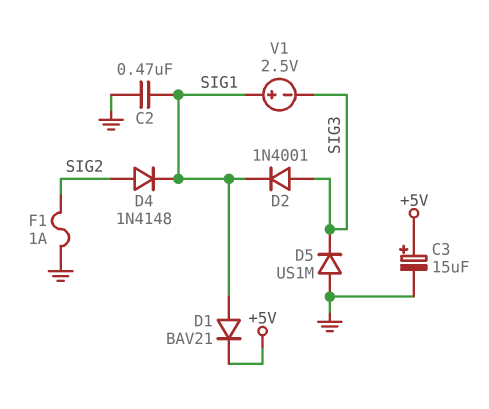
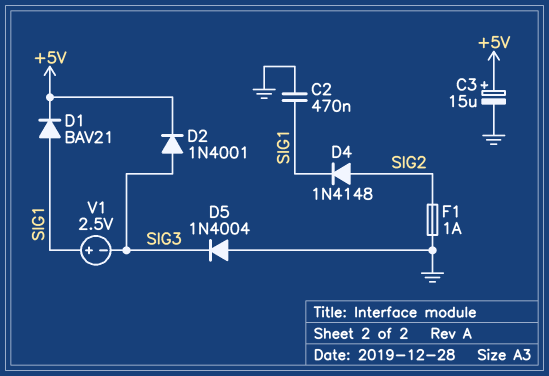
D2: diode 1N4001 (A SIG3, K SIG1) -> diode 1N4001 (A SIG3, K +5V)
D5: diode US1M (A GND, K SIG3) -> diode 1N4004 (A GND, K SIG3)

